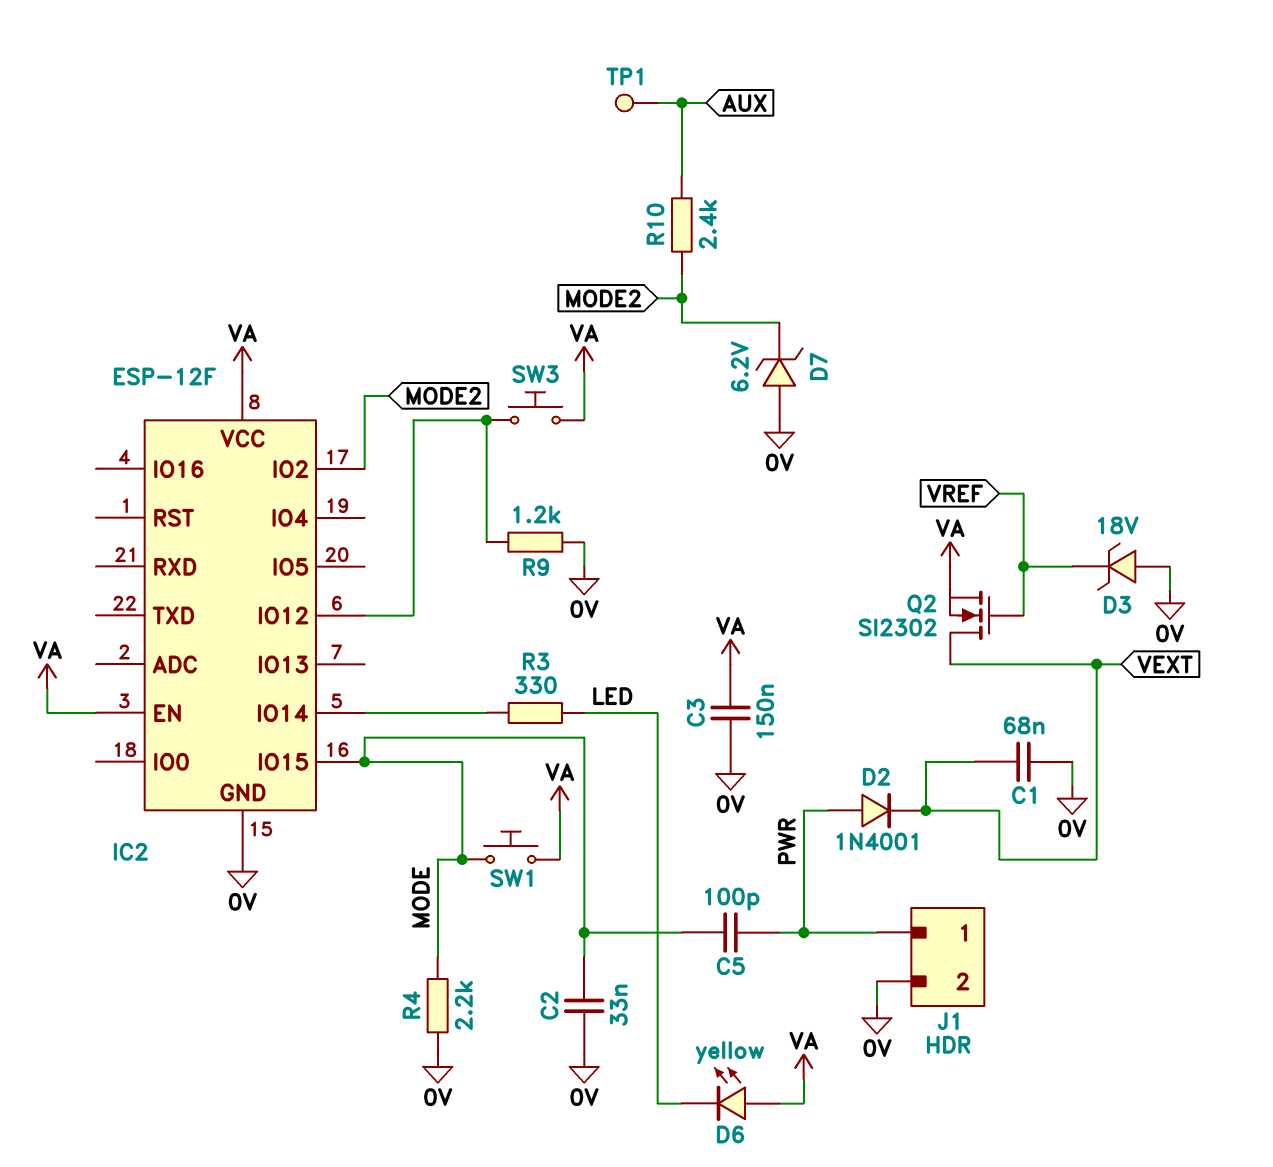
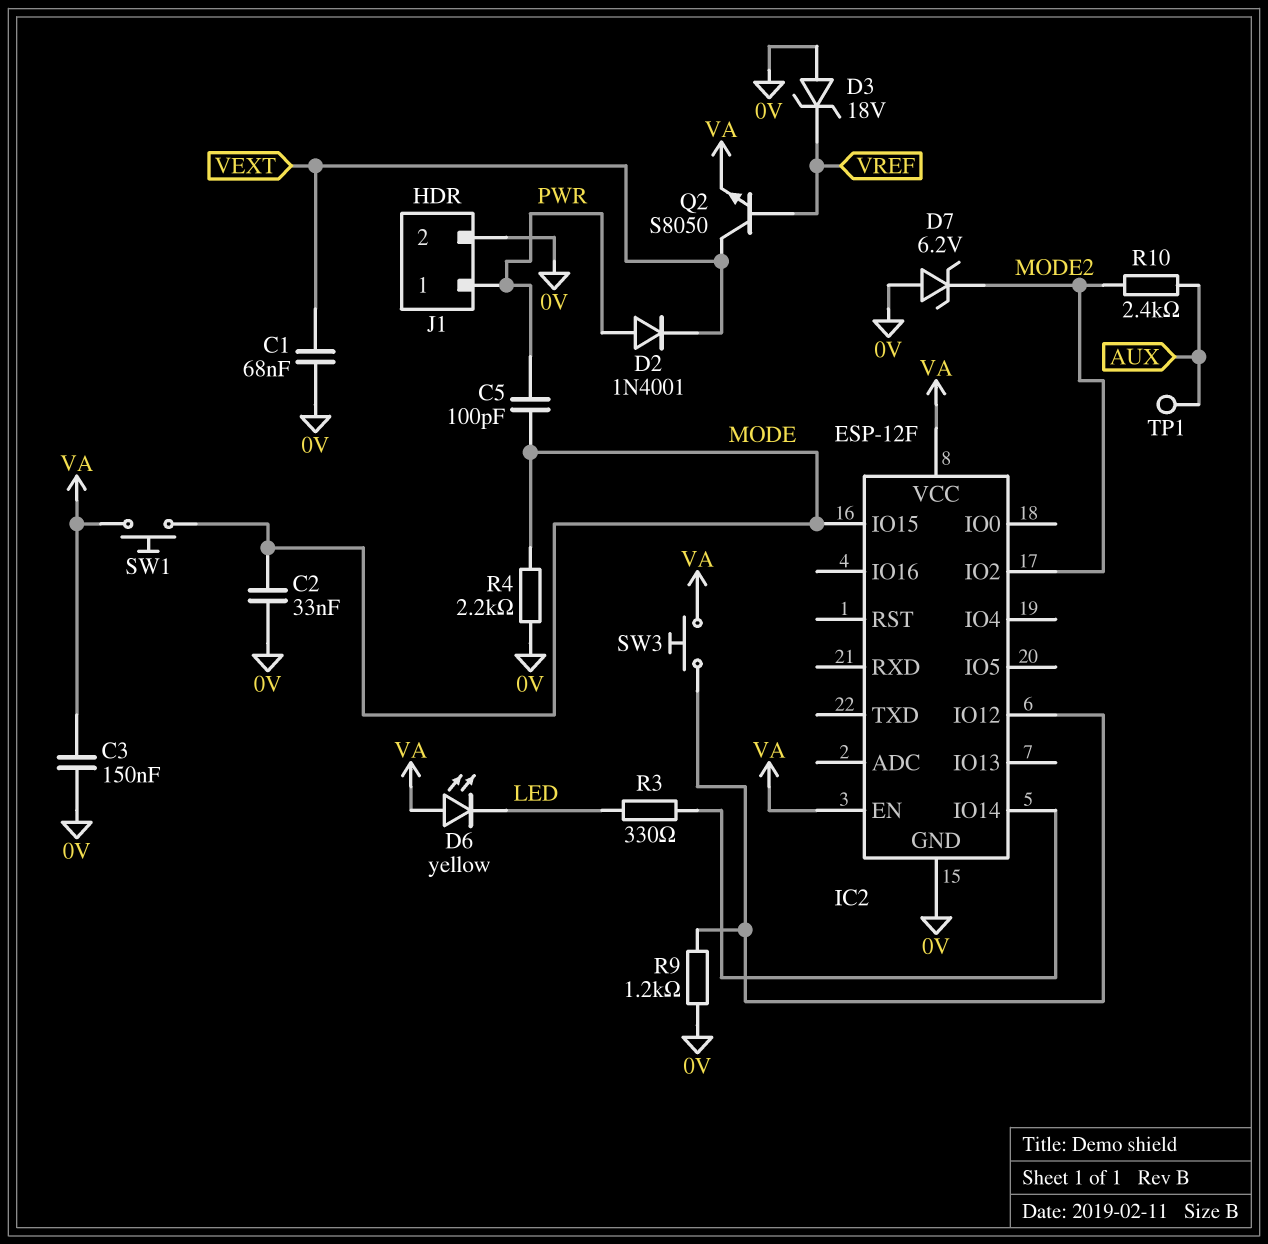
Q2: NMOS SI2302 (G VREF, D VEXT, S VA) -> NPN S8050 (B VREF, C VEXT, E VA)

